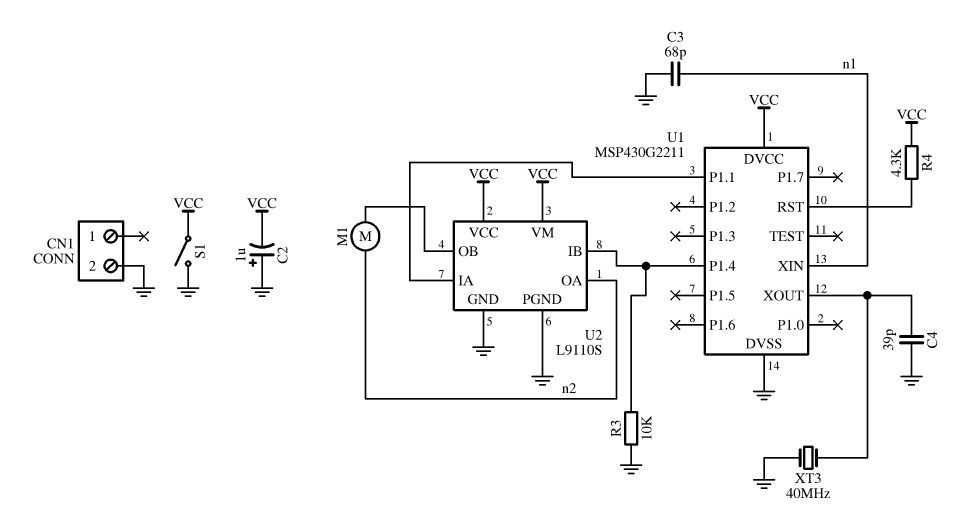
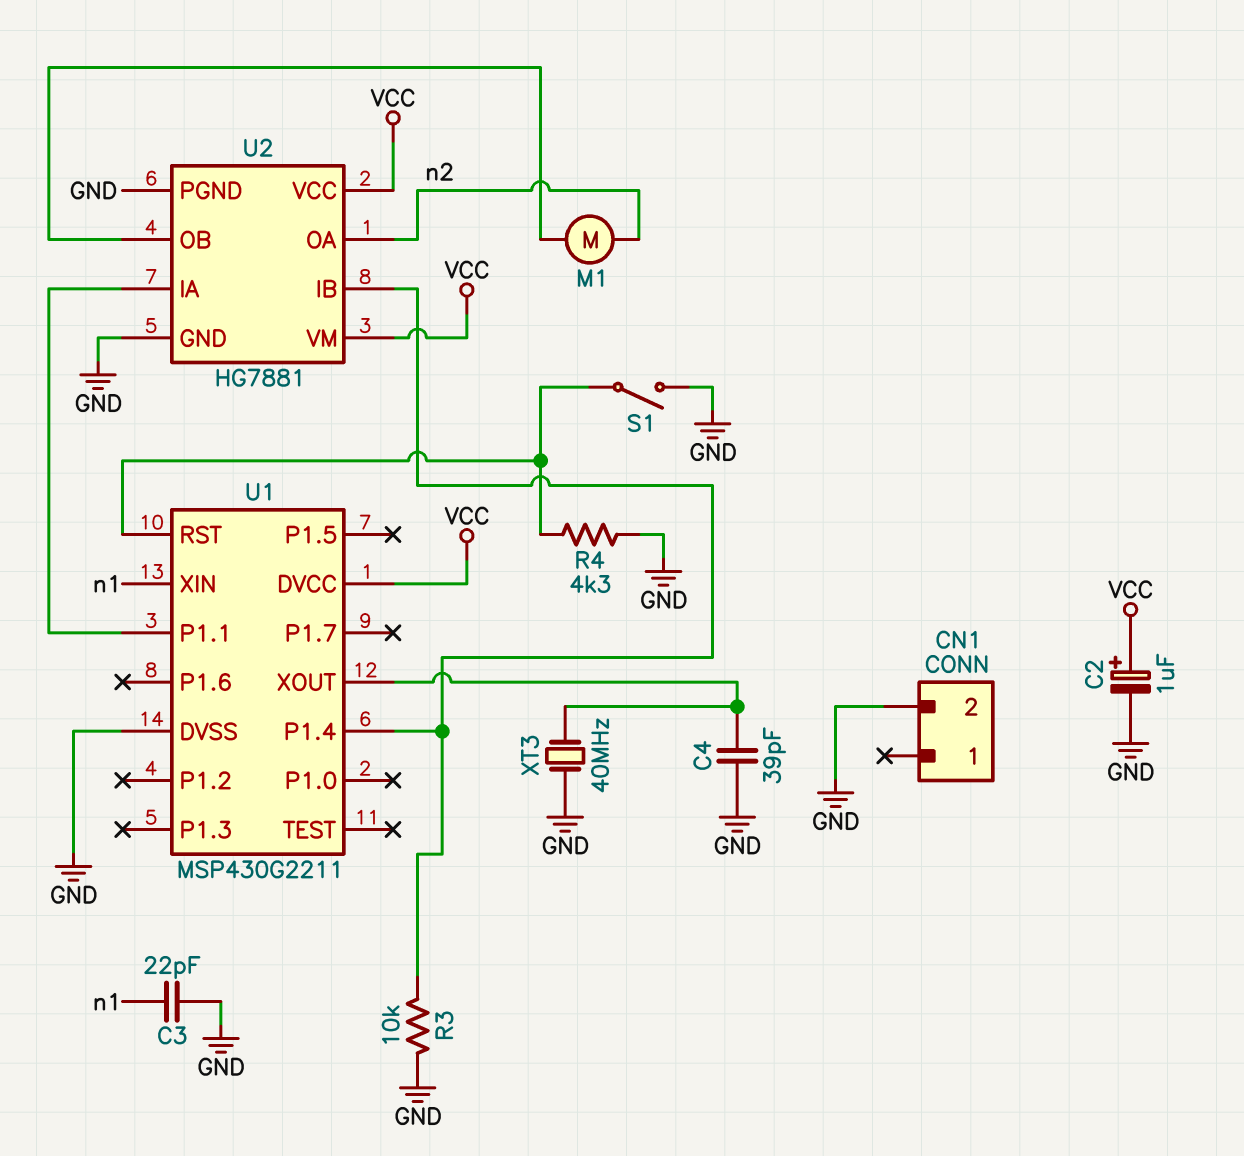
C2: 1uF (plus GND, minus VCC) -> 1uF (plus VCC, minus GND)
C3: 68pF (GND, n1) -> 22pF (GND, n1)
R4: 4.3k (U1/RST, VCC) -> 4.3k (GND, U1/RST)
S1: switch (GND, VCC) -> switch (GND, U1/RST)
U2: L9110S -> HG7881

